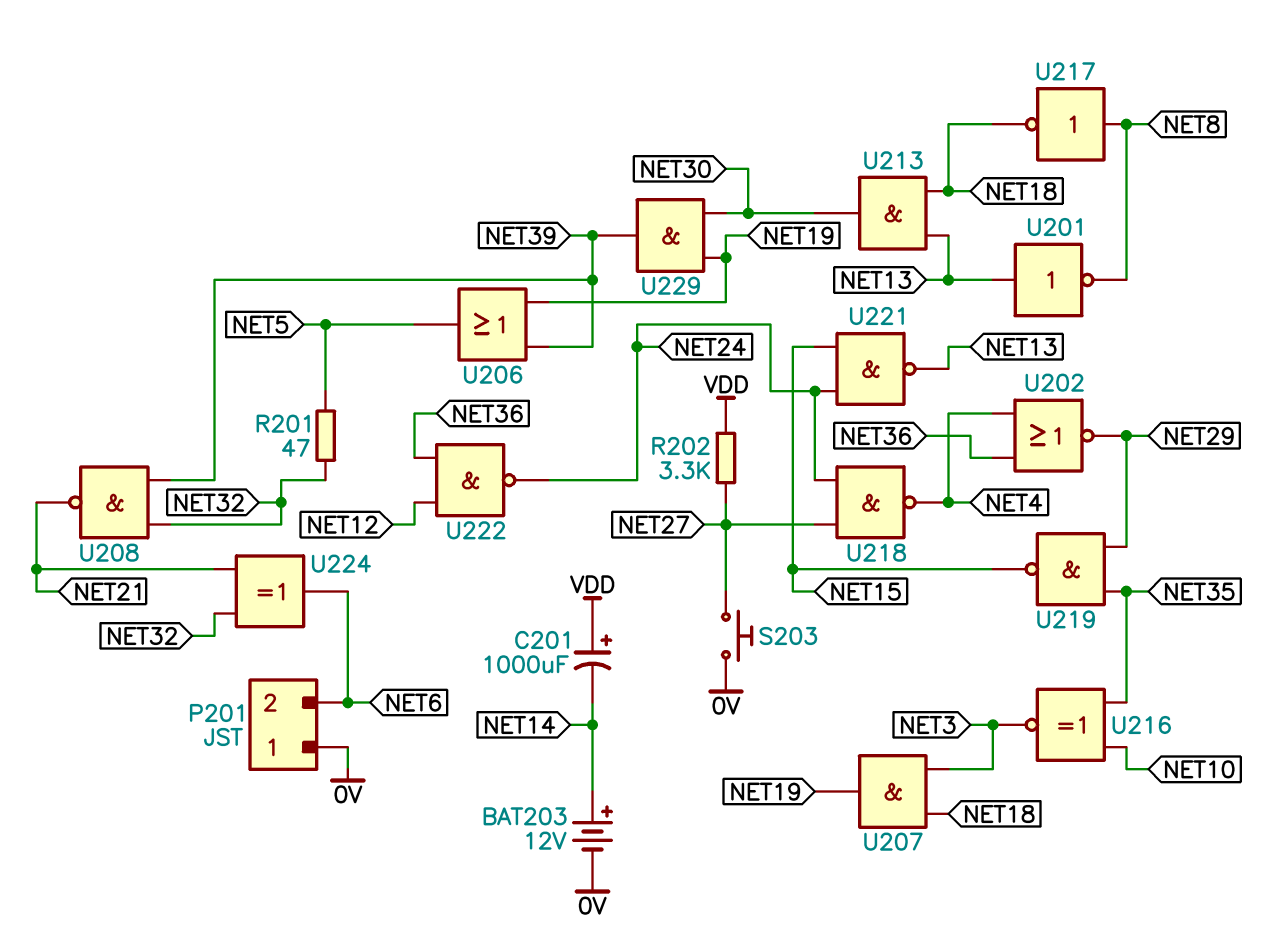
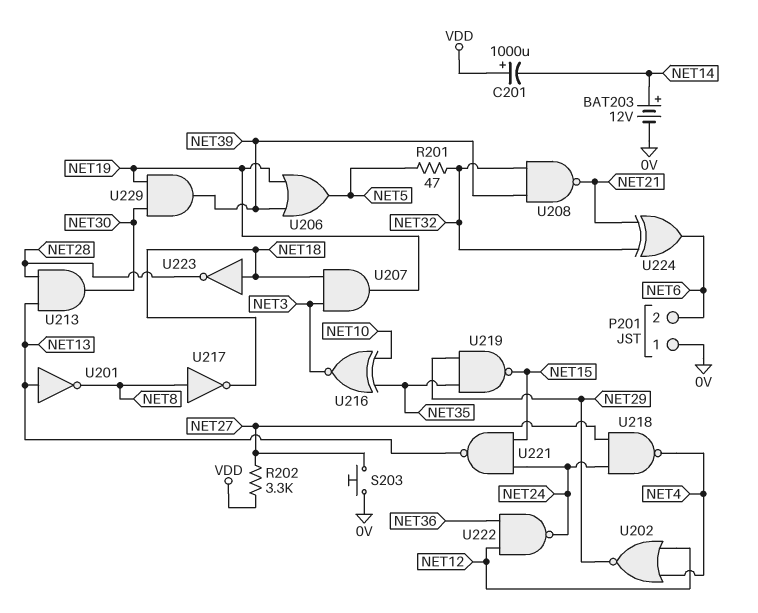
U202: NOR (in NET4, in NET36, out NET29) -> NOR (in NET4, in NET12, out NET29)
U213: AND (in NET13, in NET18, out NET30) -> AND (in NET13, in NET28, out NET30)
U223: none -> NOT (in NET18, out NET28)

